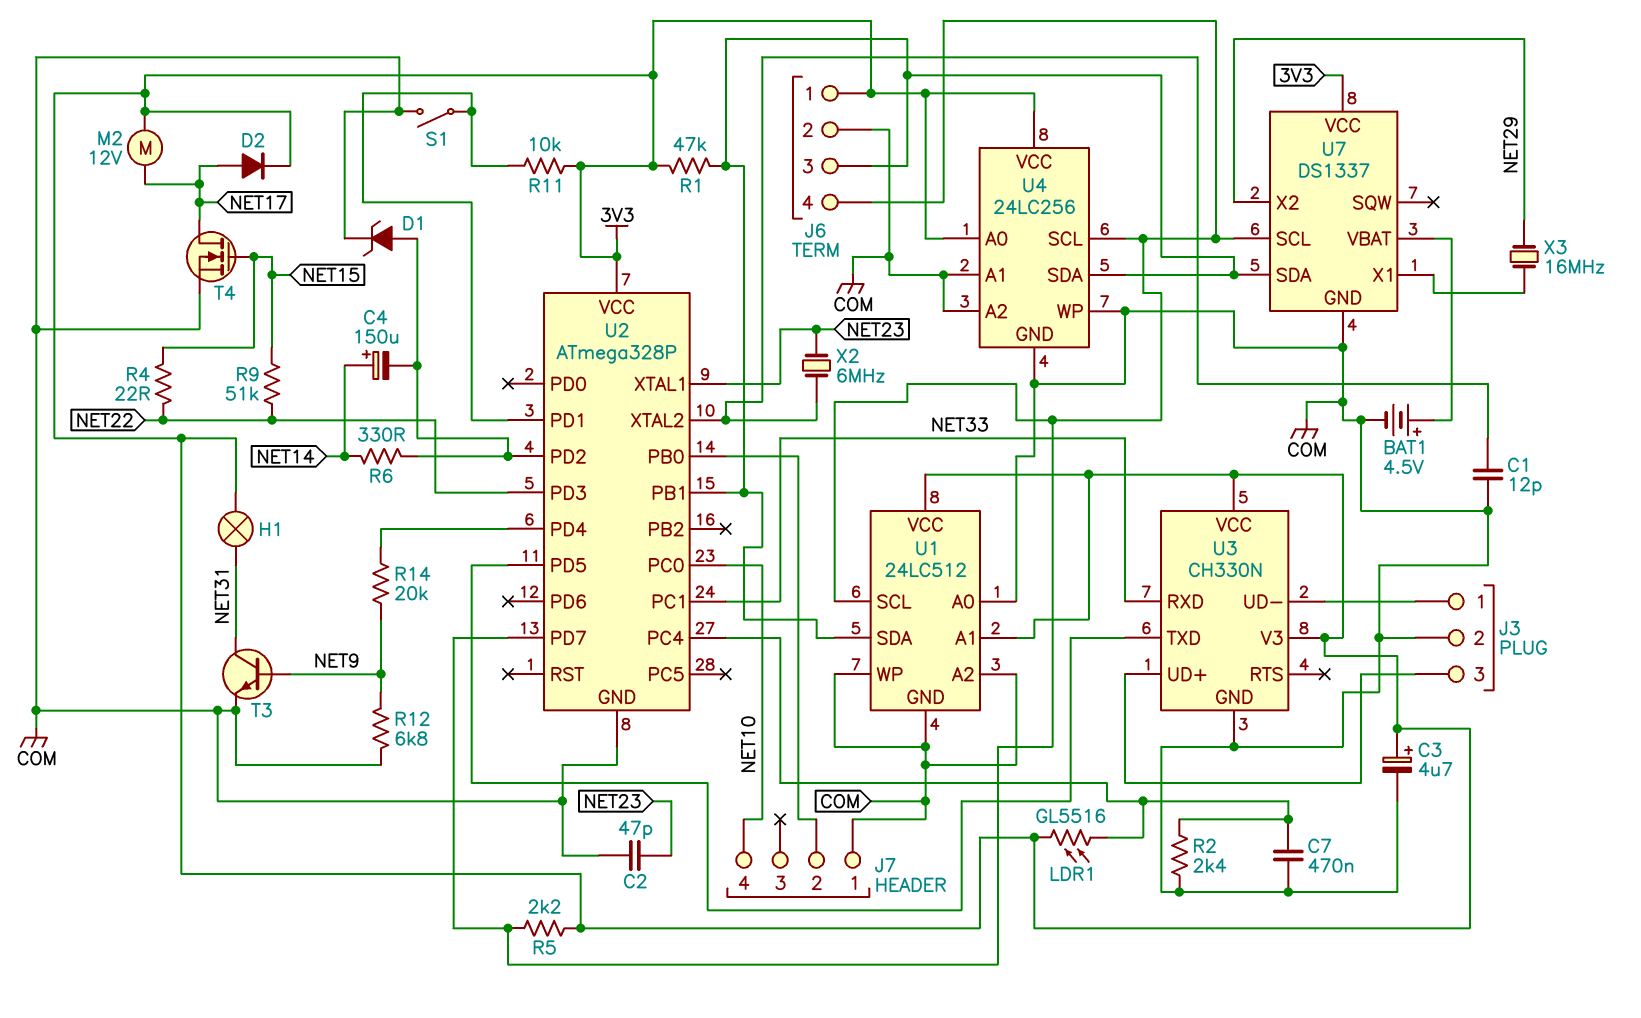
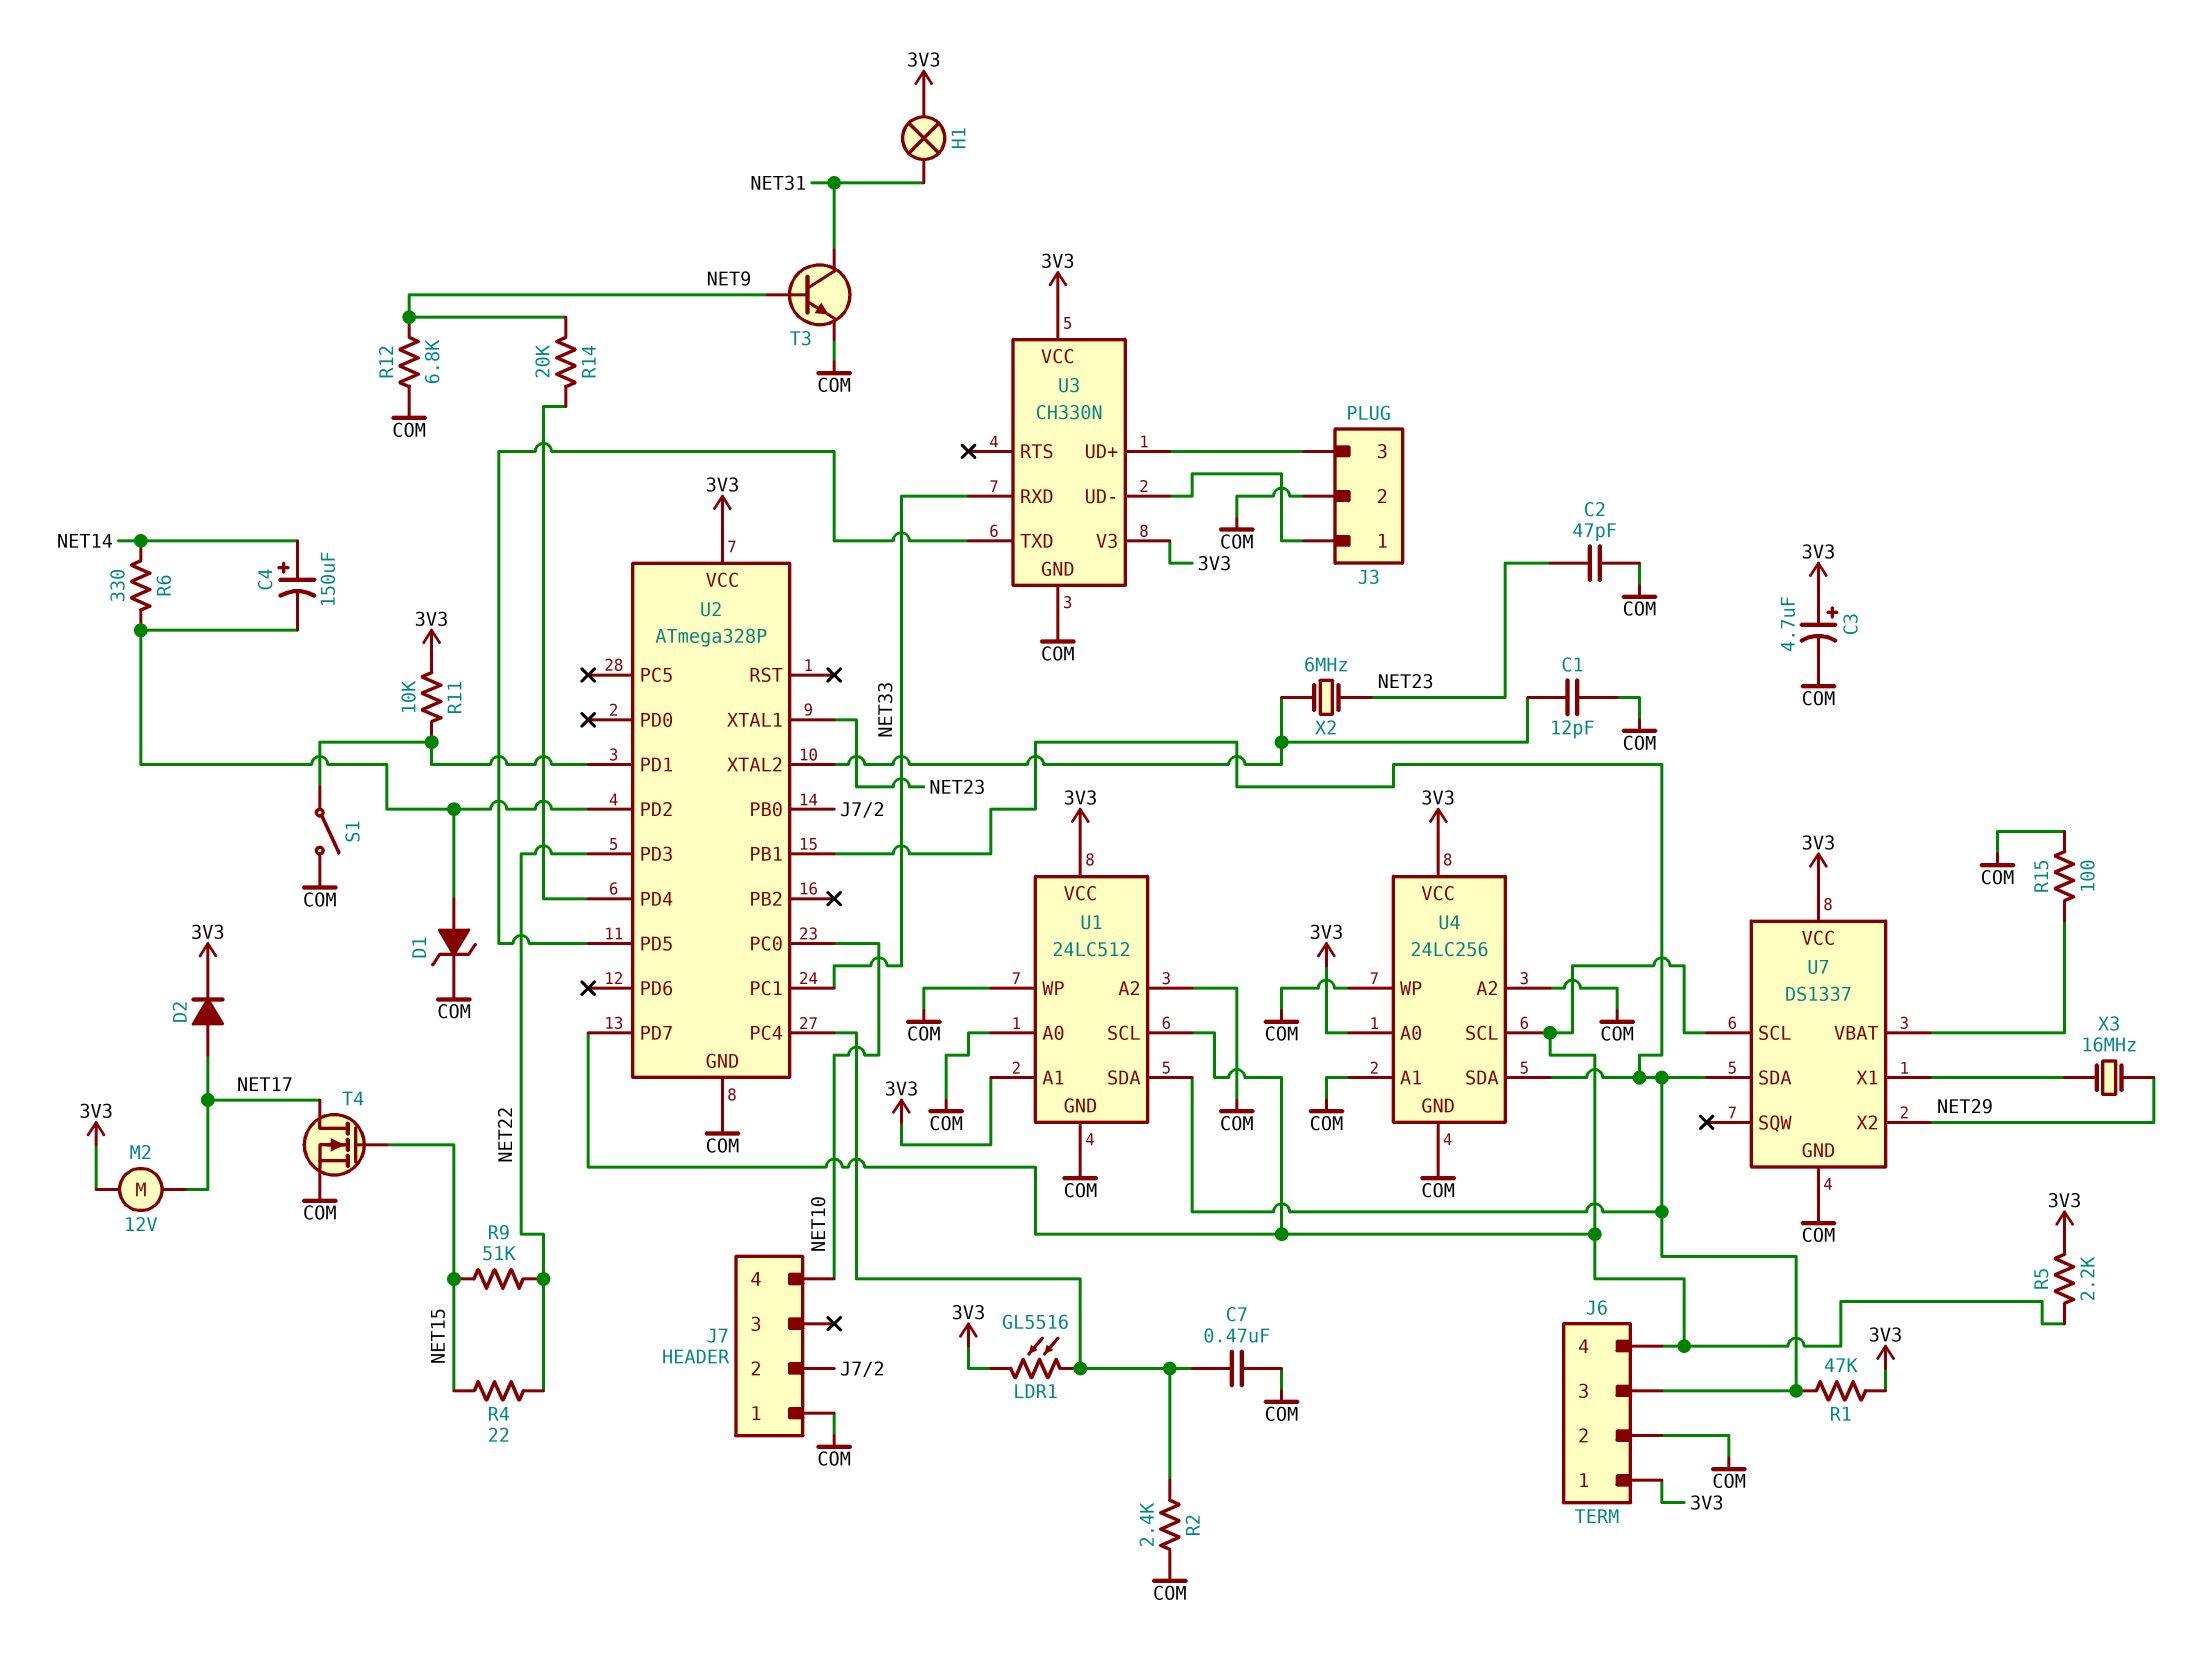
BAT1: 4.5V (plus U7/VBAT, minus COM) -> none
R15: none -> 100 (COM, U7/VBAT)

